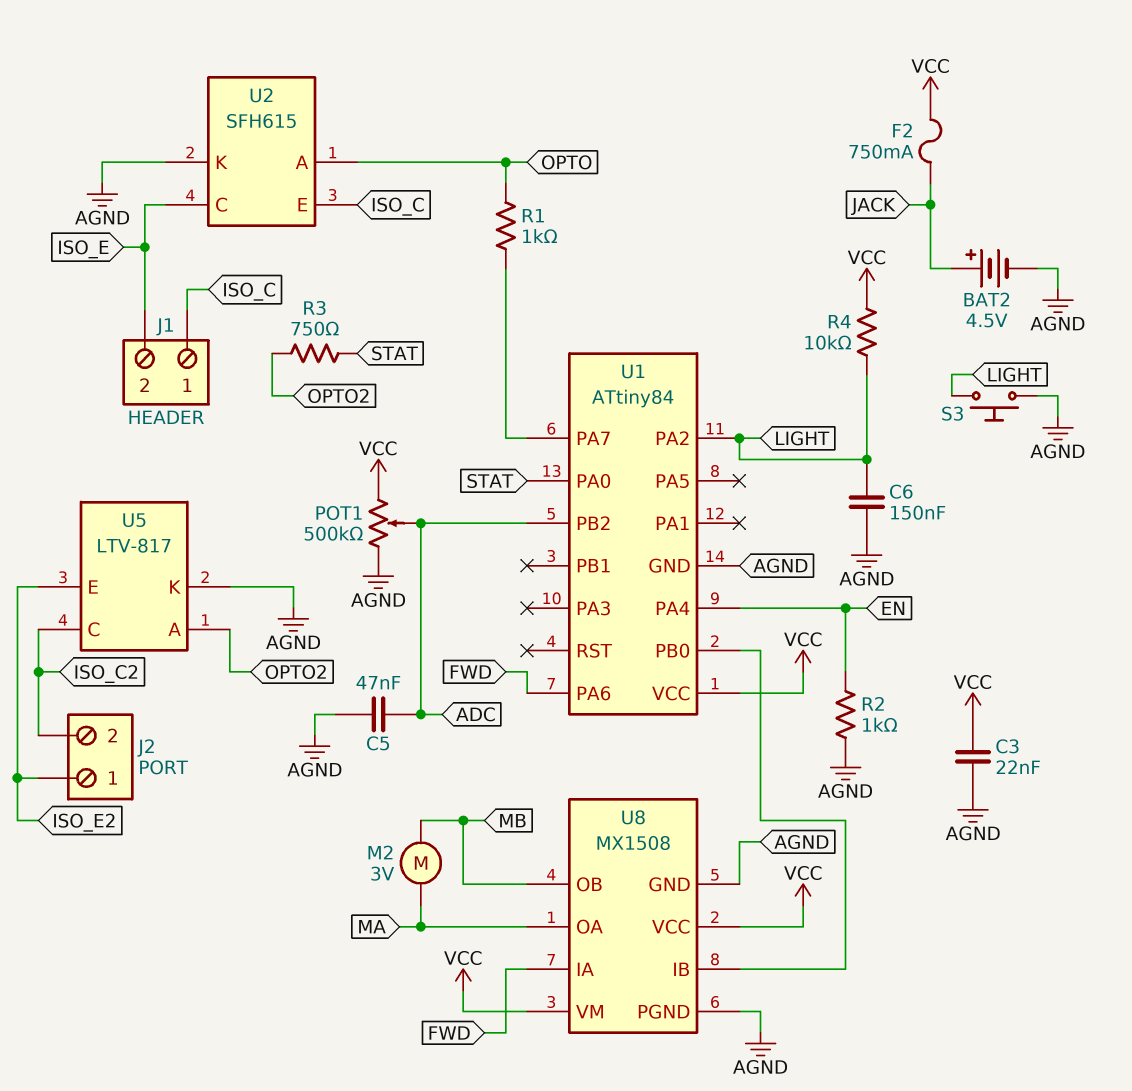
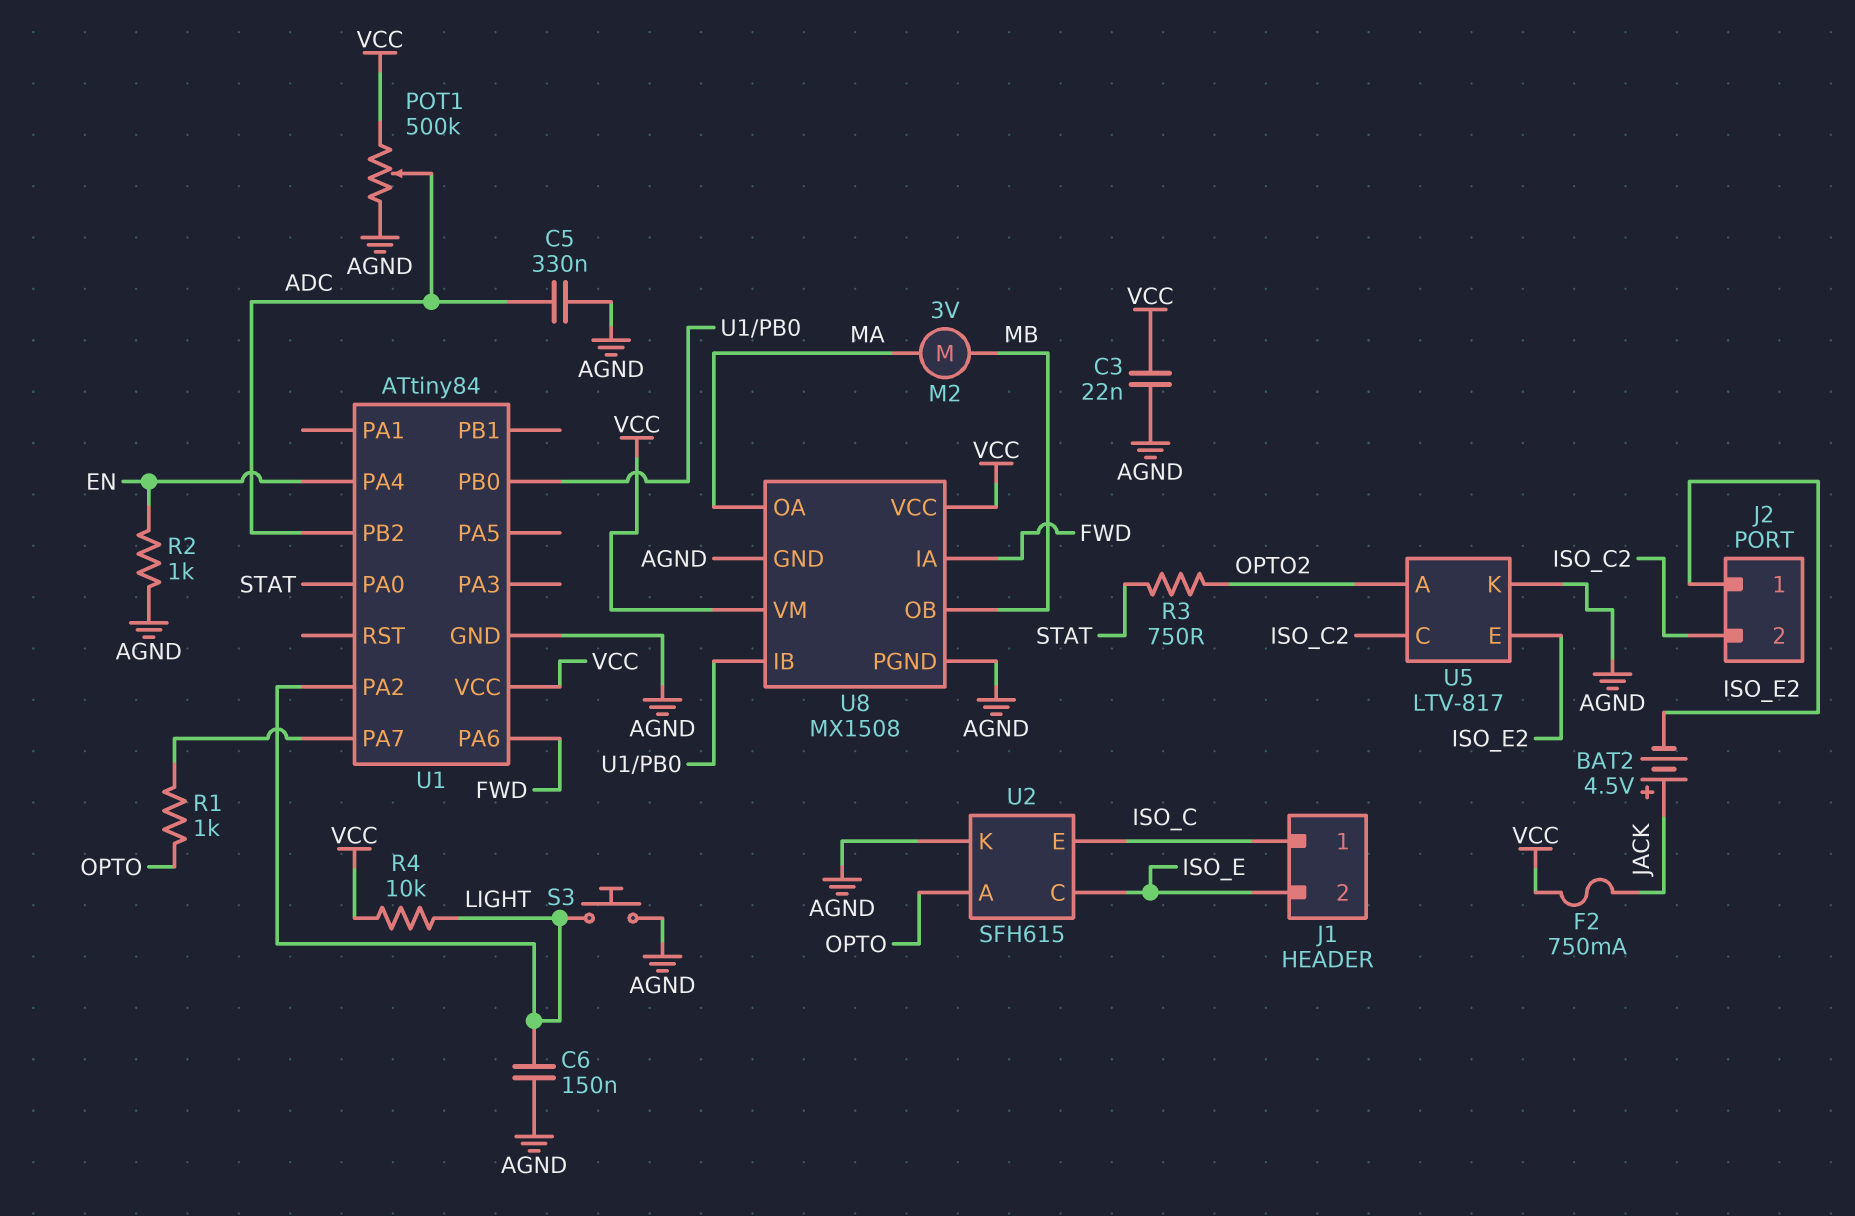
BAT2: 4.5V (plus JACK, minus AGND) -> 4.5V (plus JACK, minus ISO_E2)
C5: 47nF (ADC, AGND) -> 330nF (ADC, AGND)

